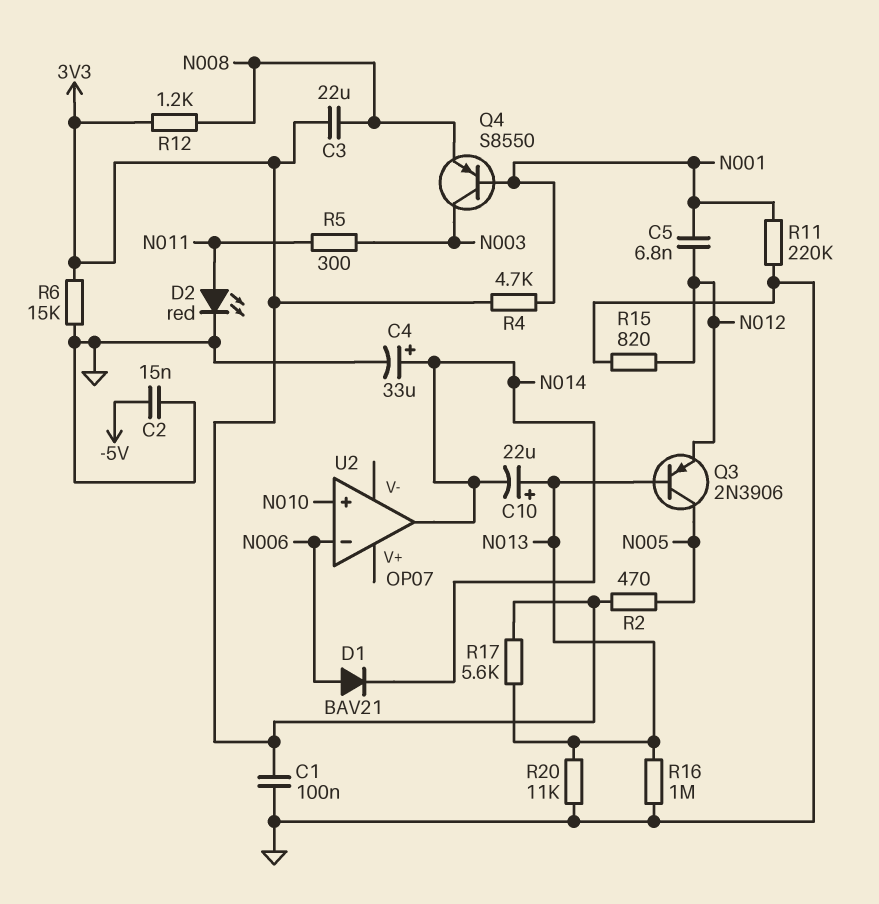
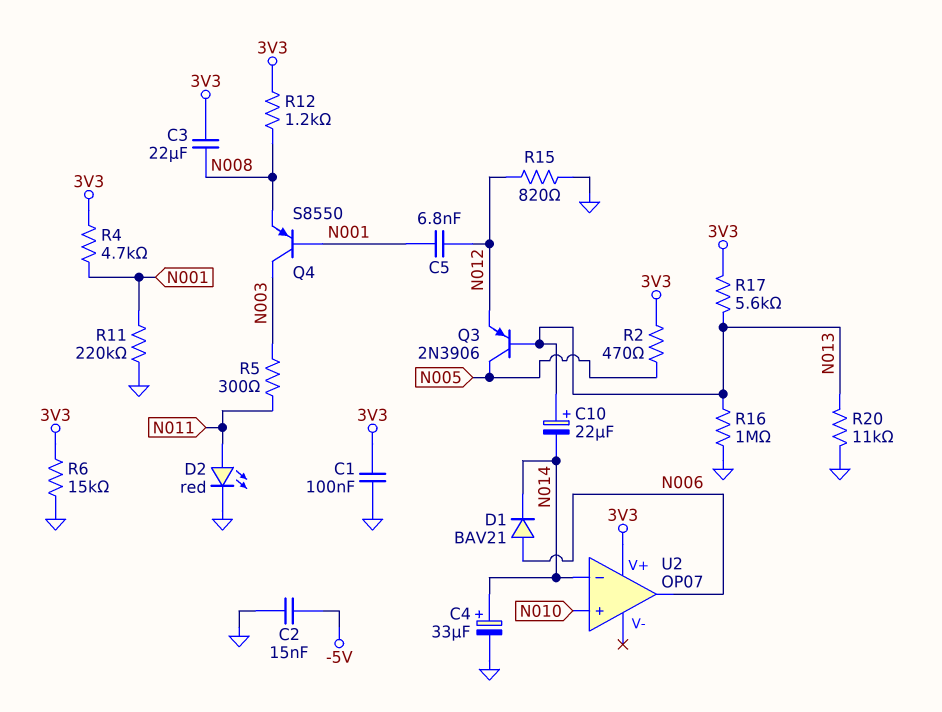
U2 pin V+: none -> 3V3
U2 pin in-: N006 -> N014
U2 pin out: N014 -> N006

